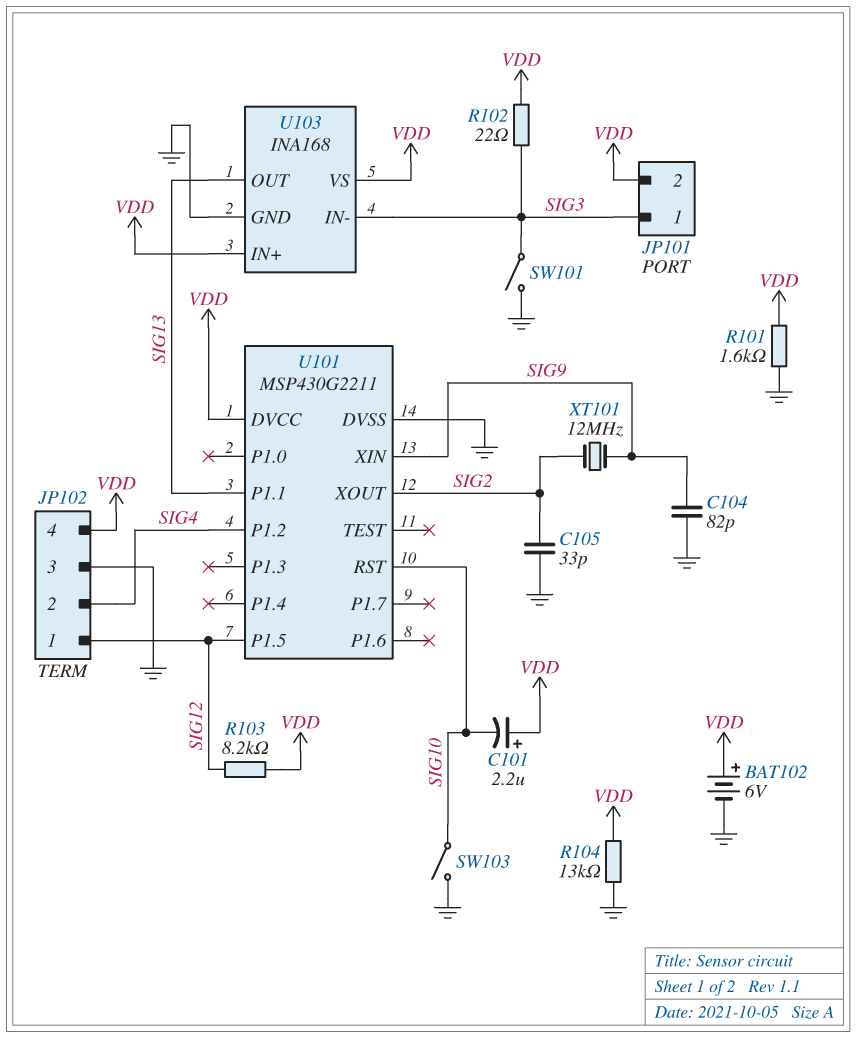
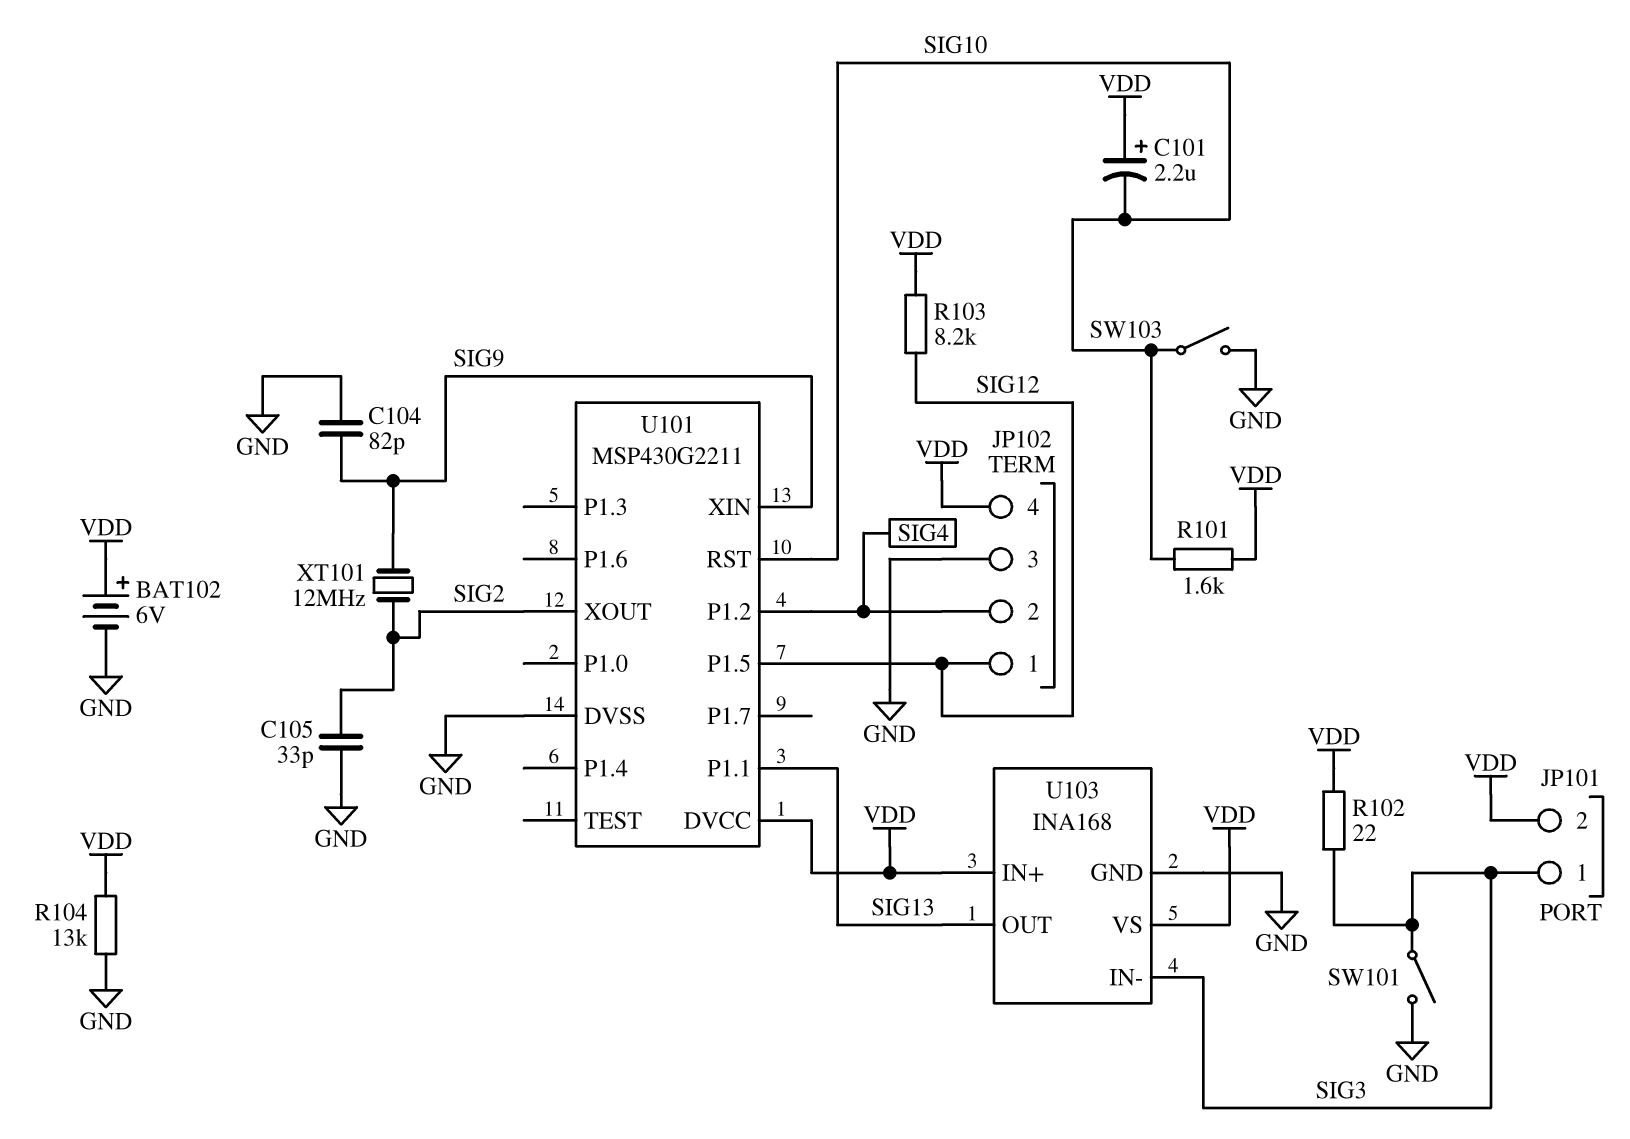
R101: 1.6k (GND, VDD) -> 1.6k (SIG10, VDD)

